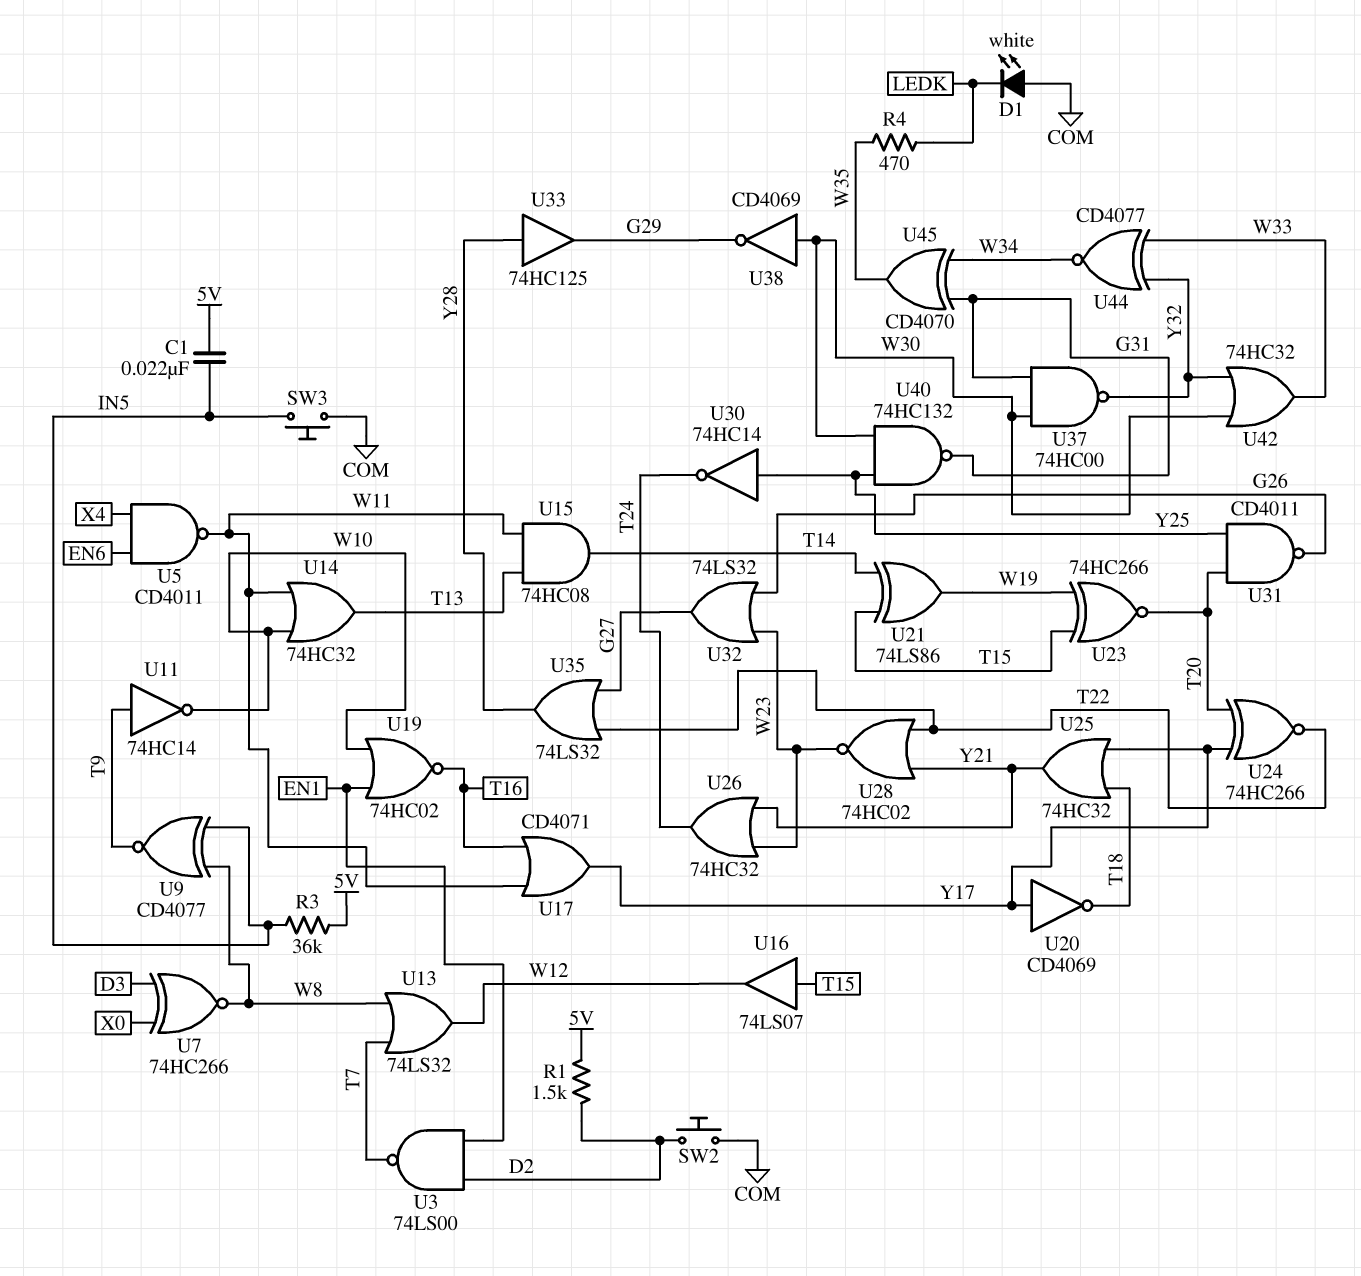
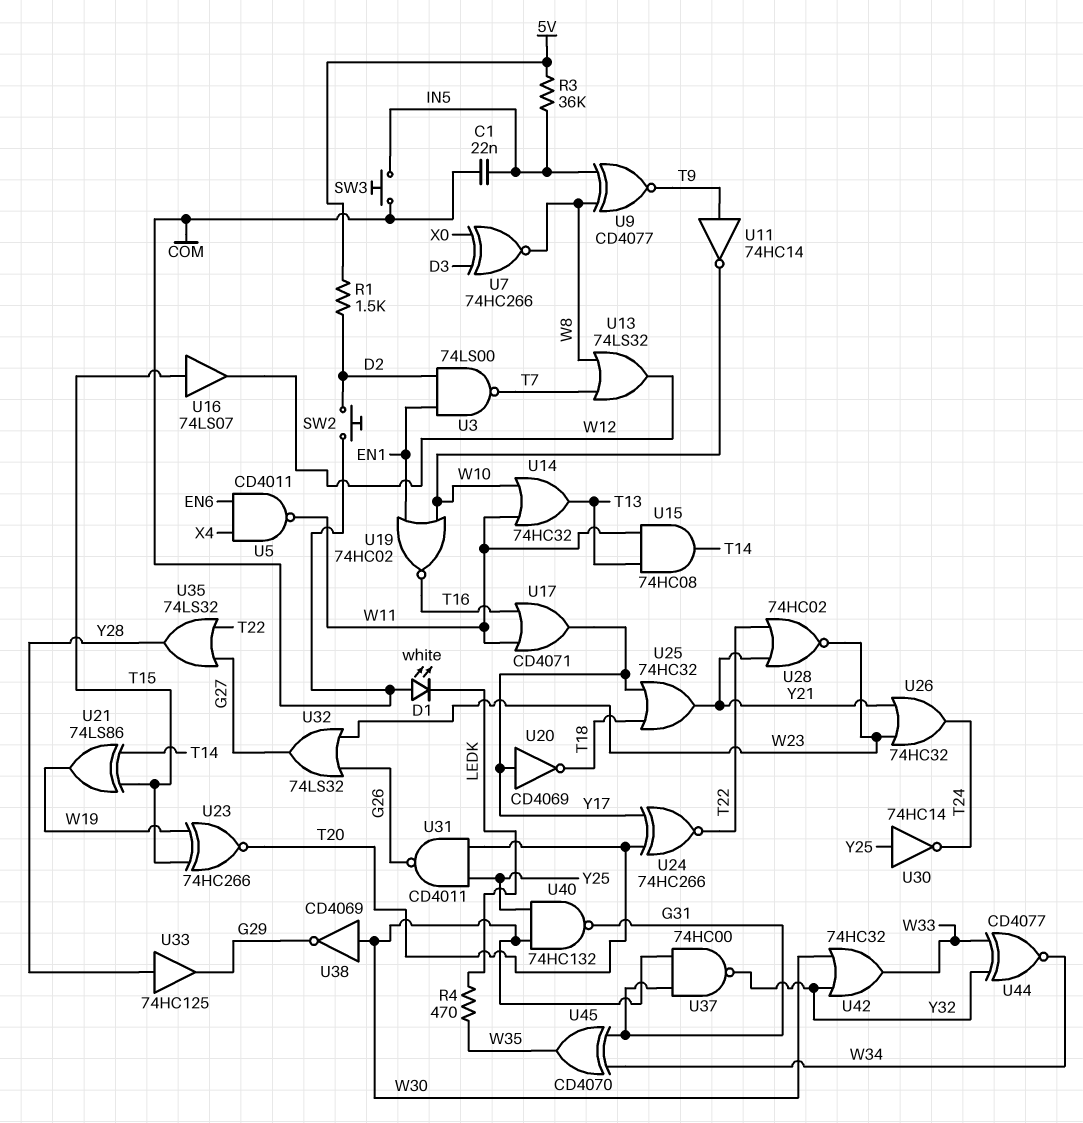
C1: 22nF (5V, IN5) -> 22nF (COM, IN5)

